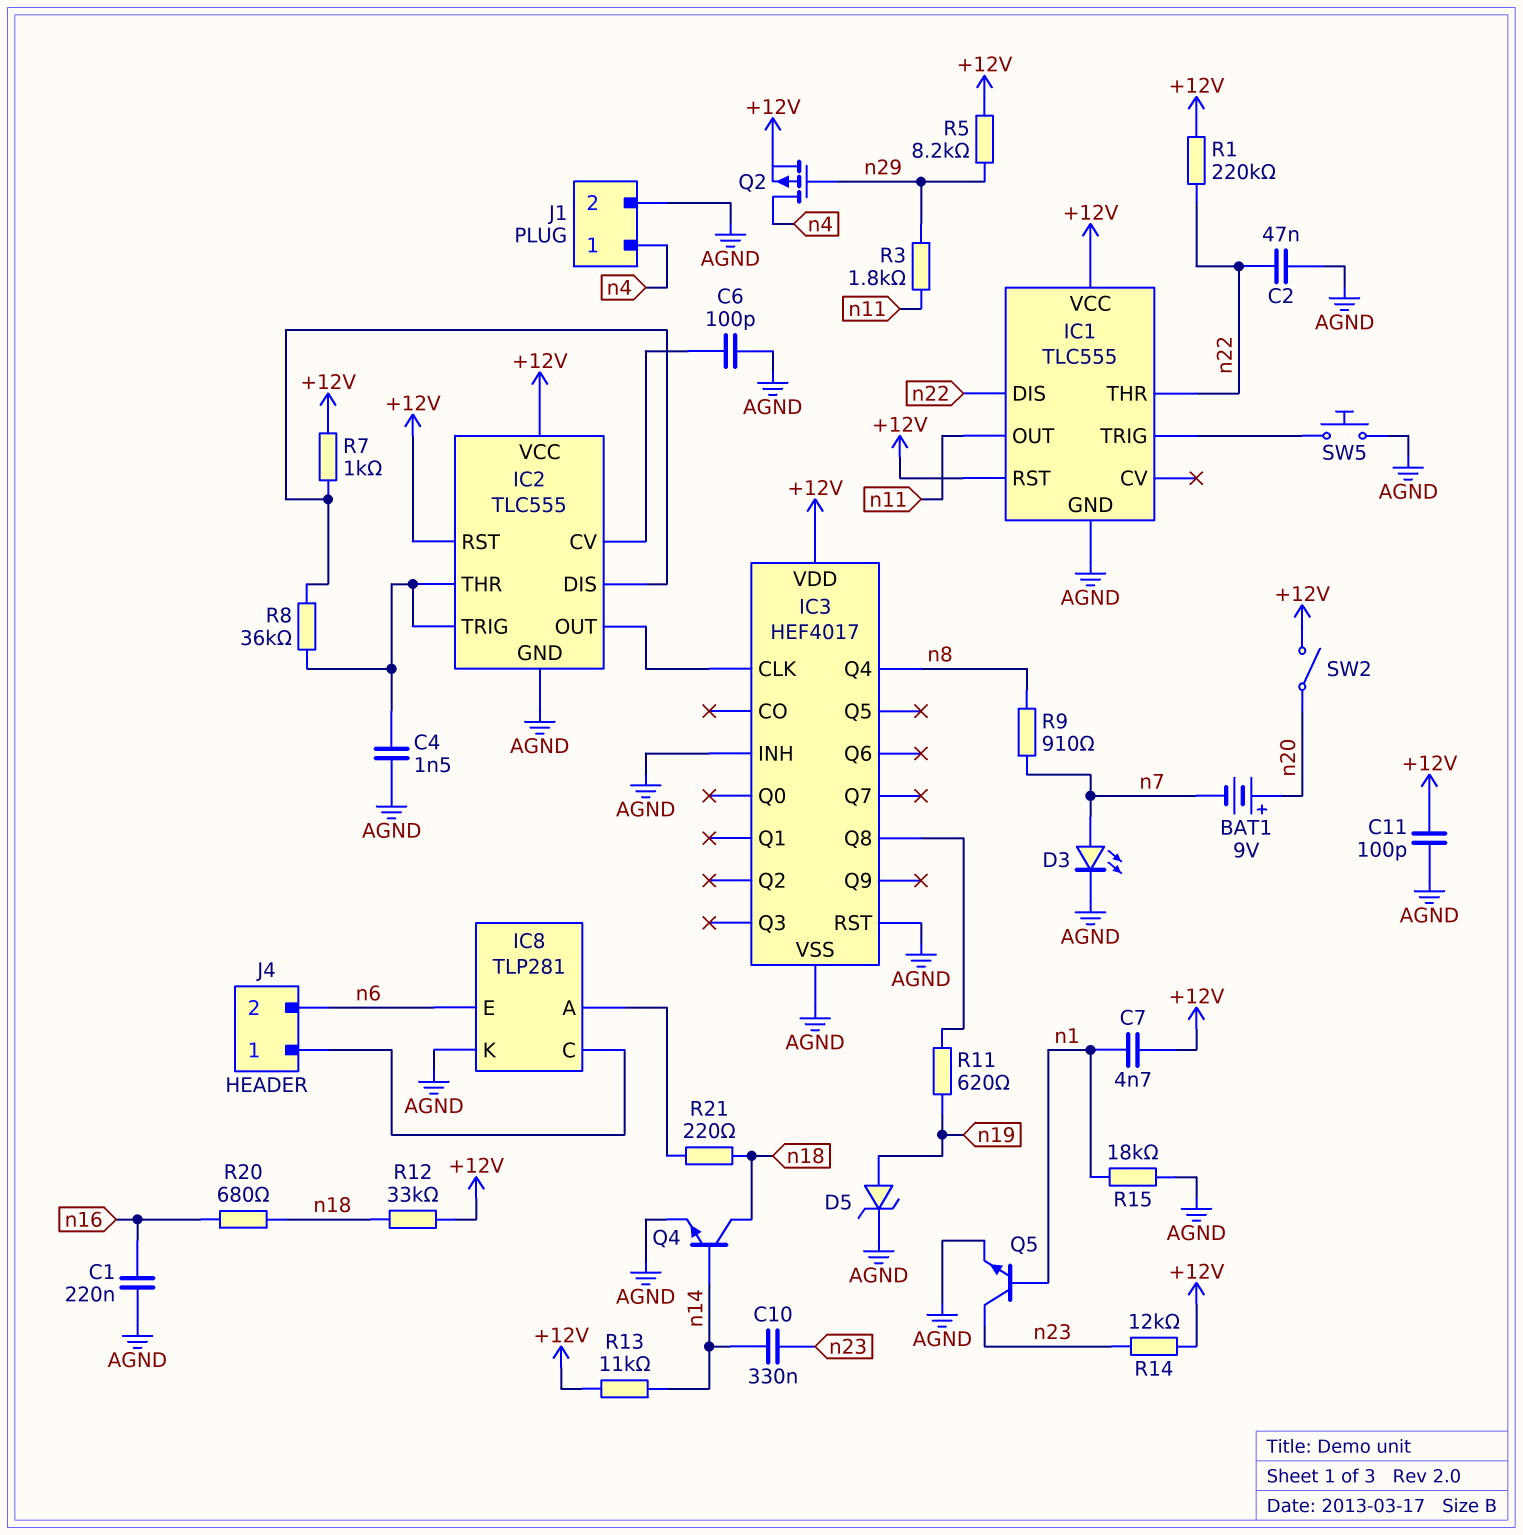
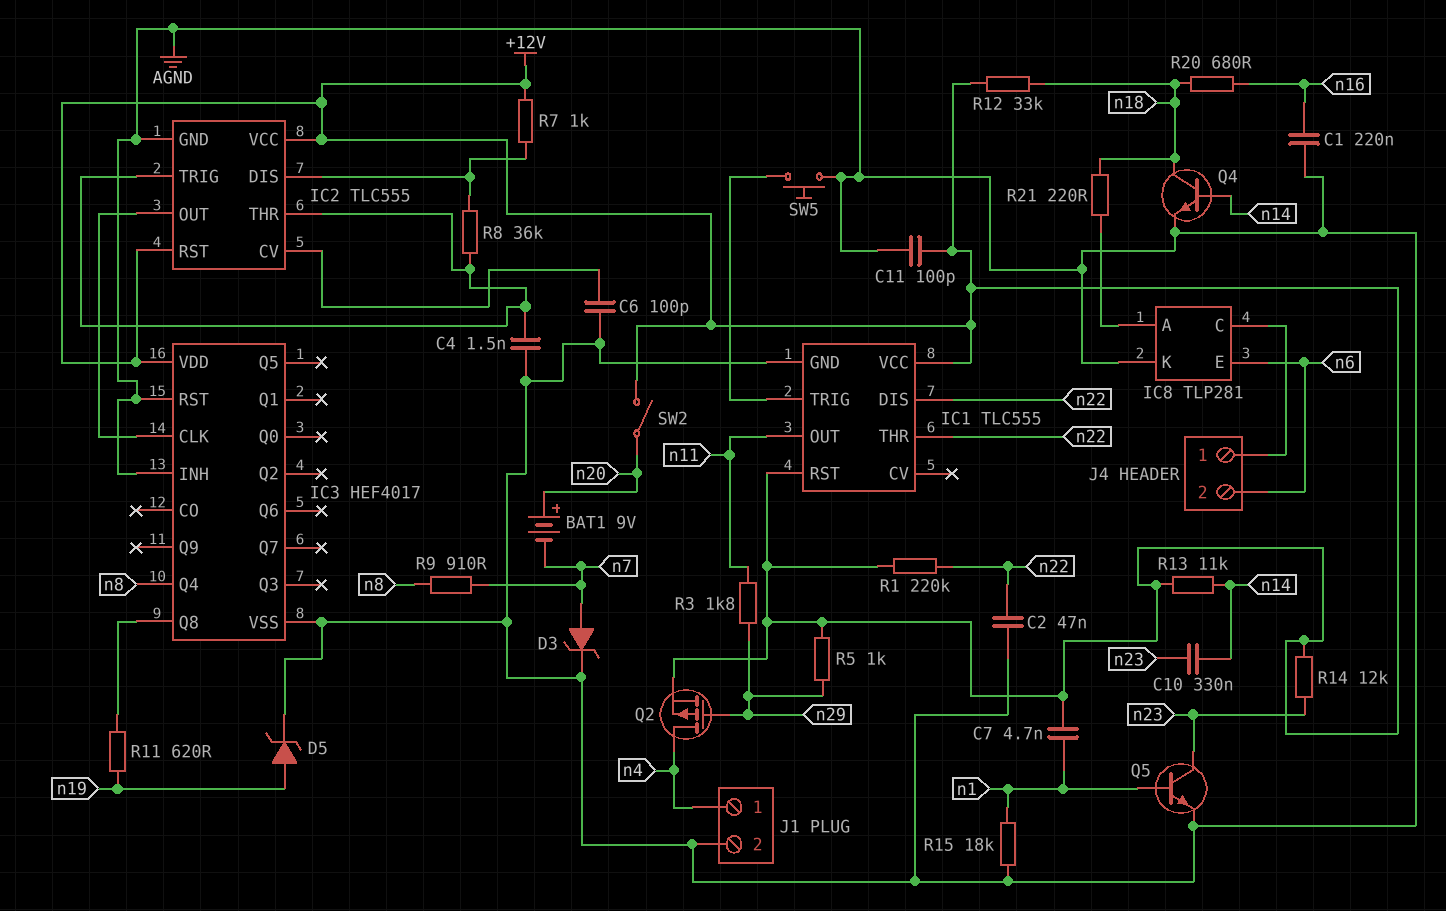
D3: LED (A n7, K AGND) -> zener (A n7, K AGND)
R5: 8.2k (+12V, n29) -> 1k (+12V, n29)

